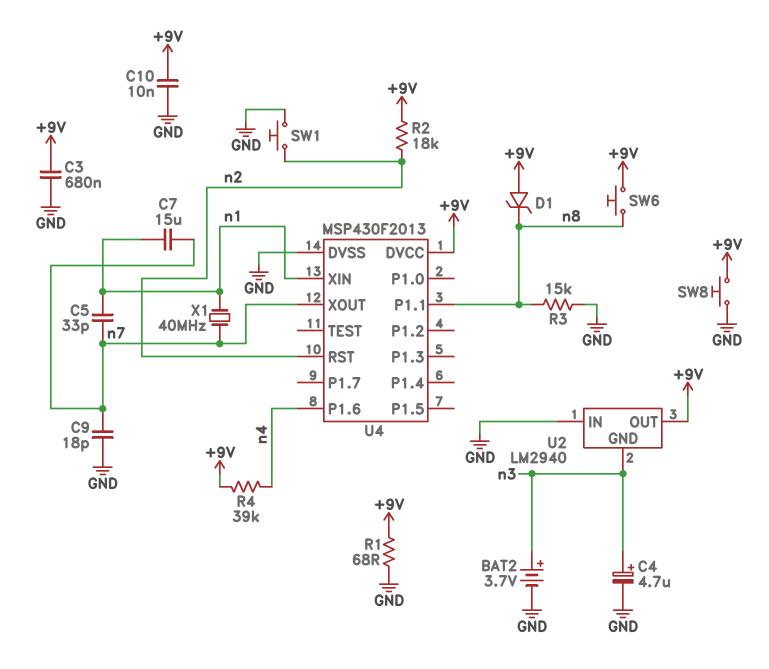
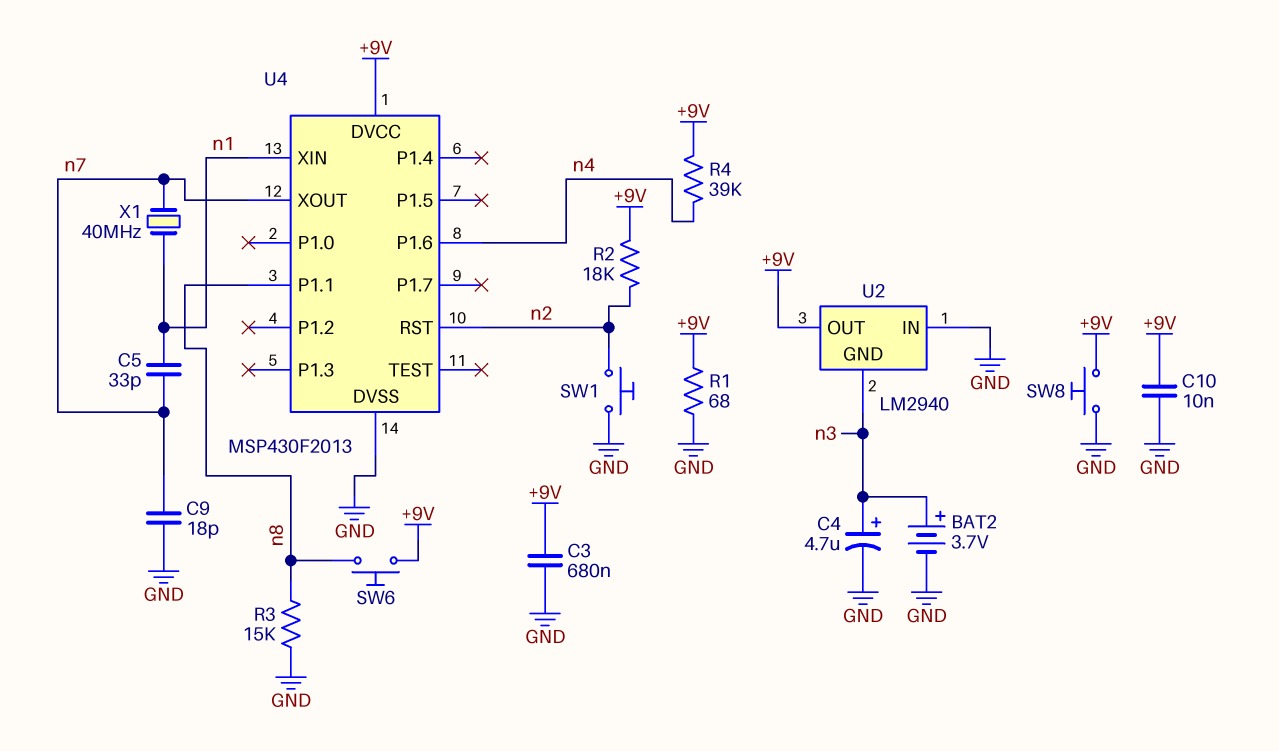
C7: 15uF (n1, n7) -> none
D1: zener (A +9V, K n8) -> none

